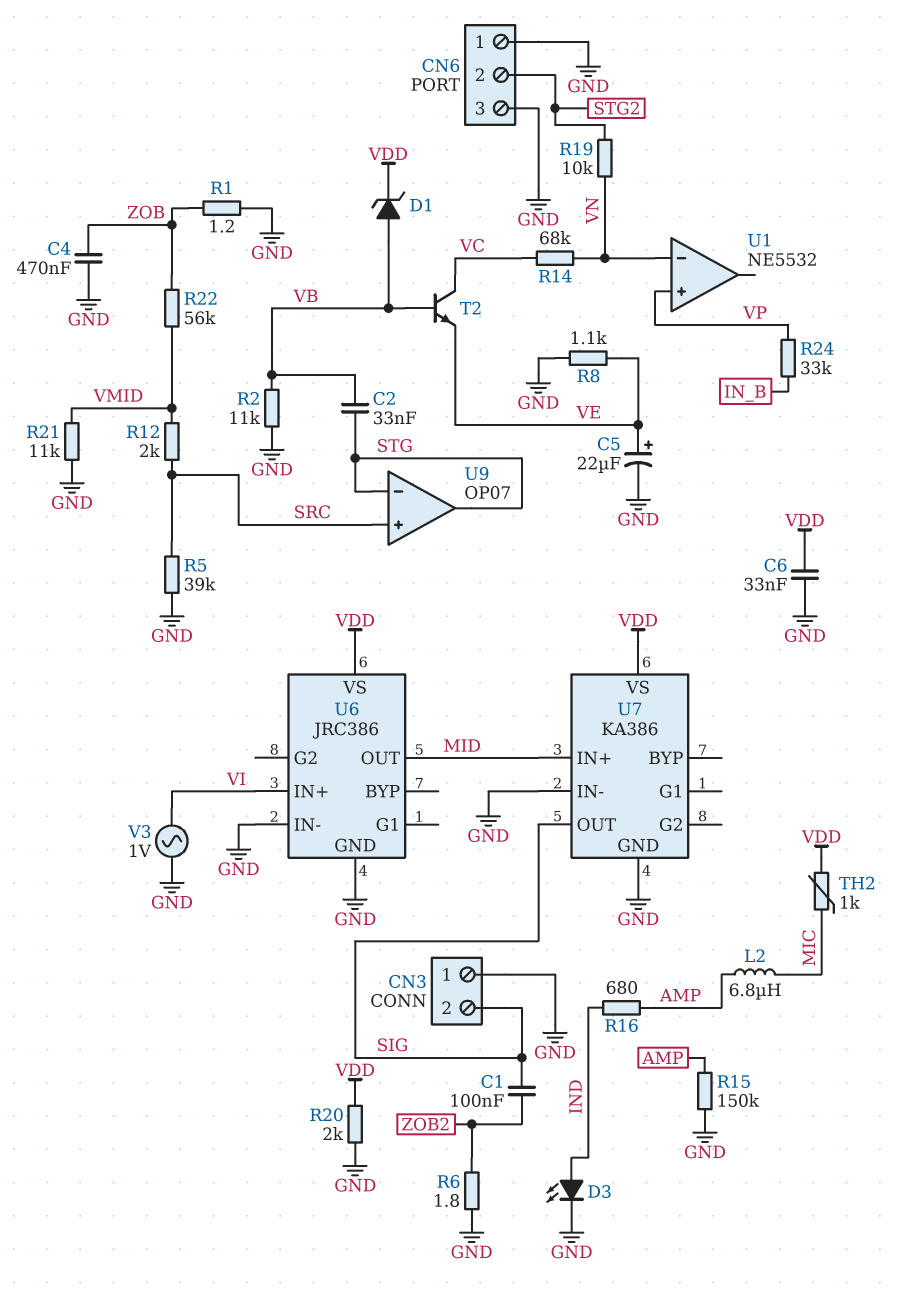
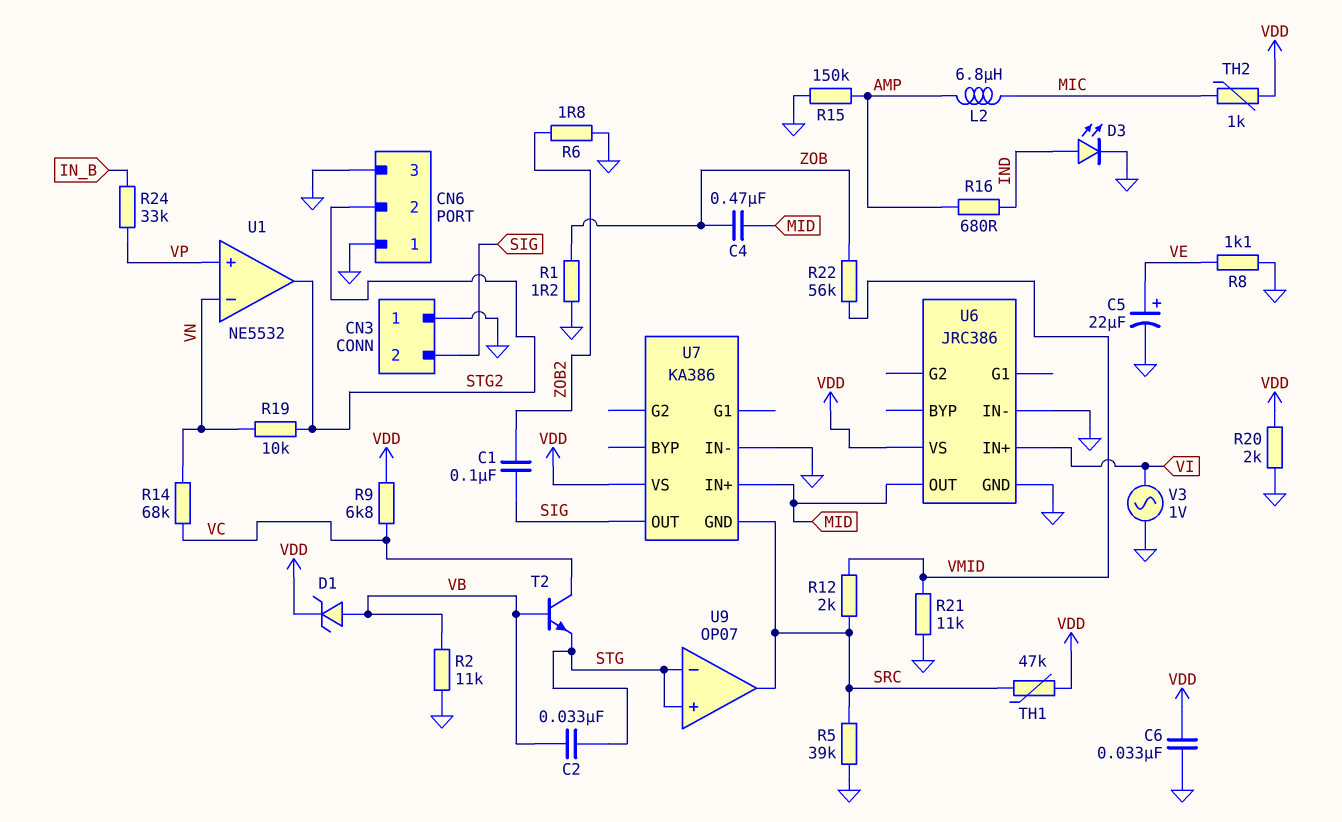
C4: 470nF (GND, ZOB) -> 470nF (MID, ZOB)
R9: none -> 6.8k (VC, VDD)
T2: NPN (B VB, C VC, E VE) -> NPN (B VB, C VC, E STG)
TH1: none -> 47k (SRC, VDD)
U1 pin out: none -> STG2
U7 pin GND: GND -> SRC
U9 pin in+: SRC -> STG
U9 pin out: STG -> SRC

